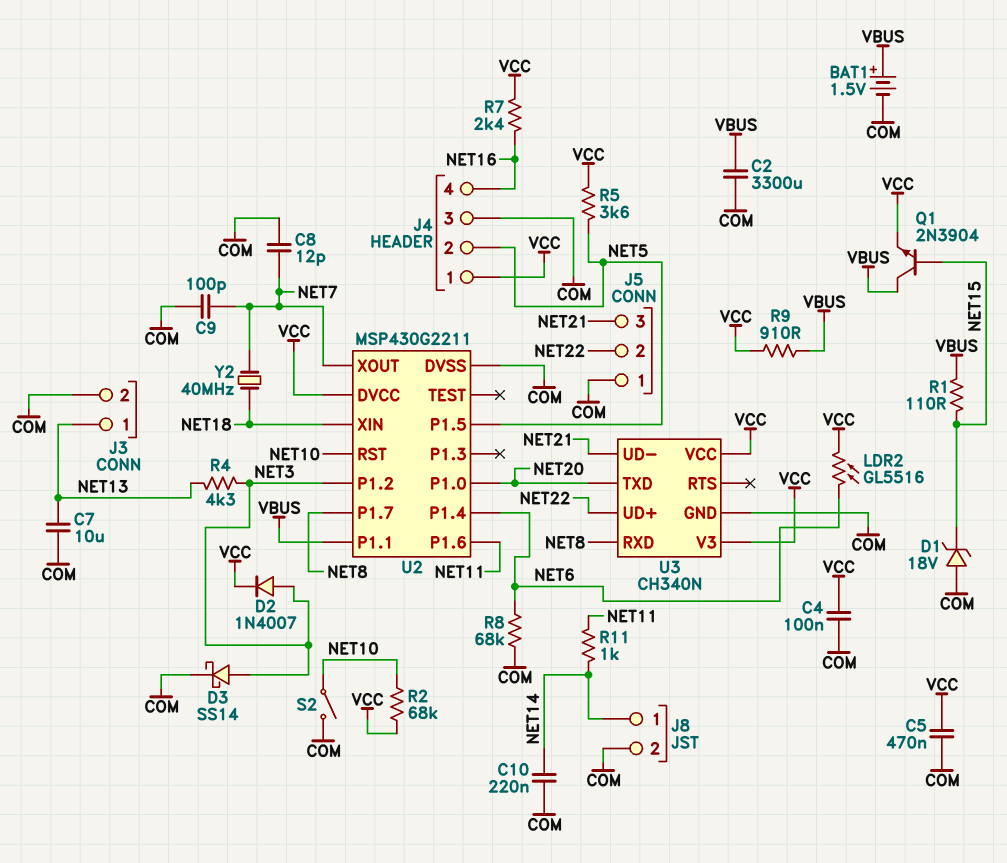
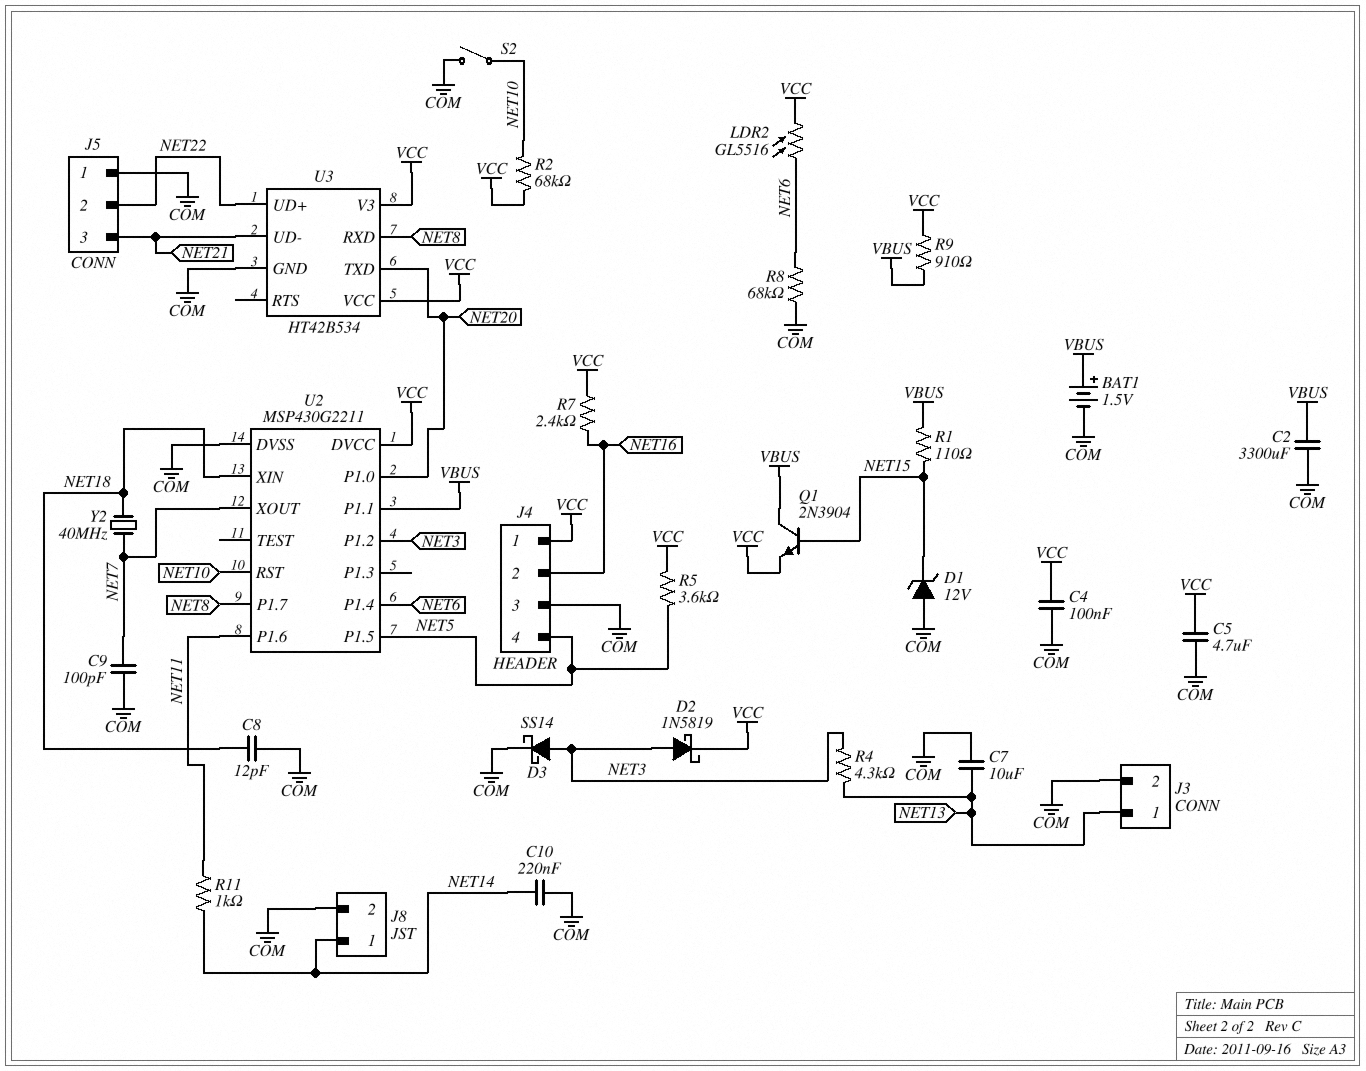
C5: 470nF (COM, VCC) -> 4.7uF (COM, VCC)
C8: 12pF (COM, NET7) -> 12pF (COM, NET18)
D1: zener 18V (A COM, K NET15) -> zener 12V (A COM, K NET15)
D2: diode 1N4007 (A NET3, K VCC) -> schottky 1N5819 (A NET3, K VCC)
J4 pin 2: NET5 -> NET16
J4 pin 4: NET16 -> NET5
U3: CH340N -> HT42B534

